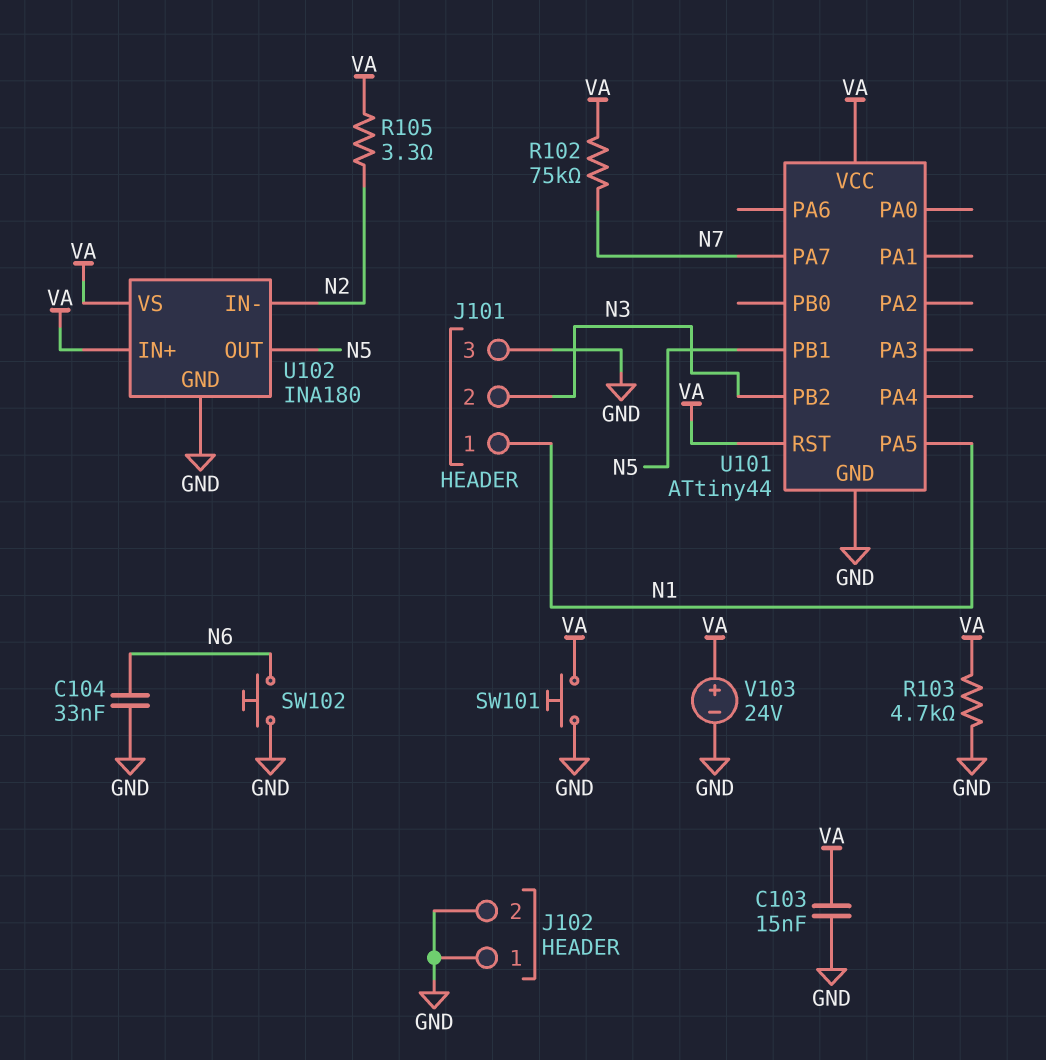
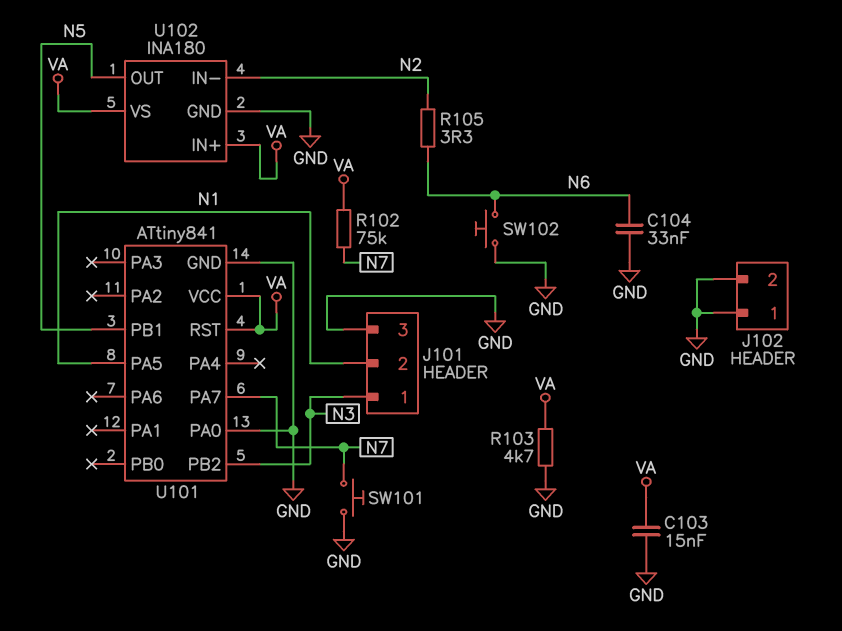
J101 pin 1: N1 -> N3
J101 pin 2: N3 -> N1
R105: 3.3 (N2, VA) -> 3.3 (N2, N6)
SW101: button (GND, VA) -> button (GND, N7)
U101: ATtiny44 -> ATtiny841
U101 pin PA0: none -> GND
V103: 24V (plus VA, minus GND) -> none

